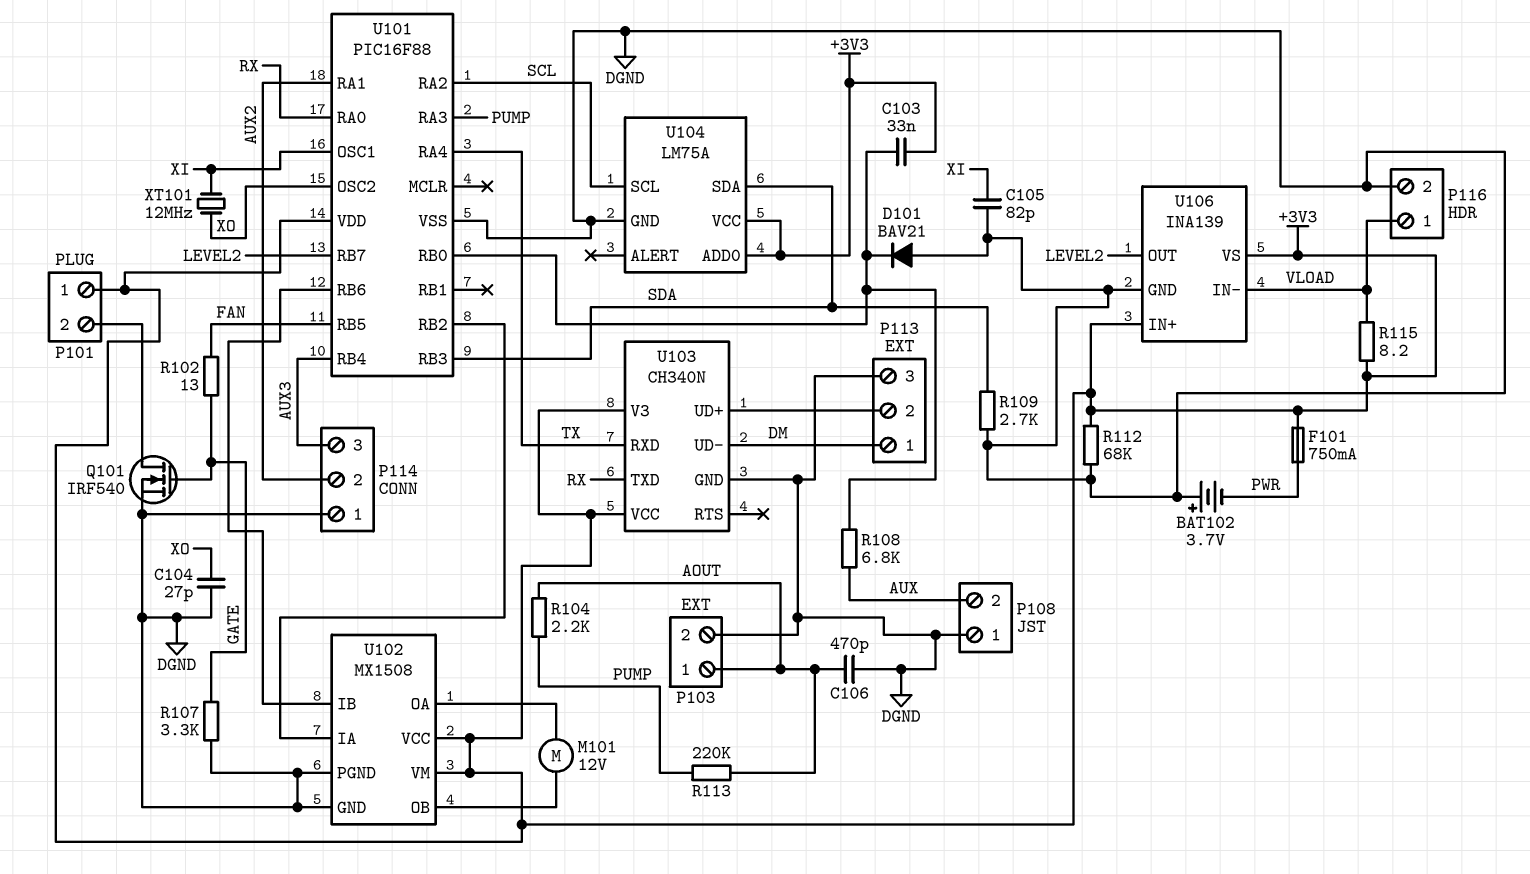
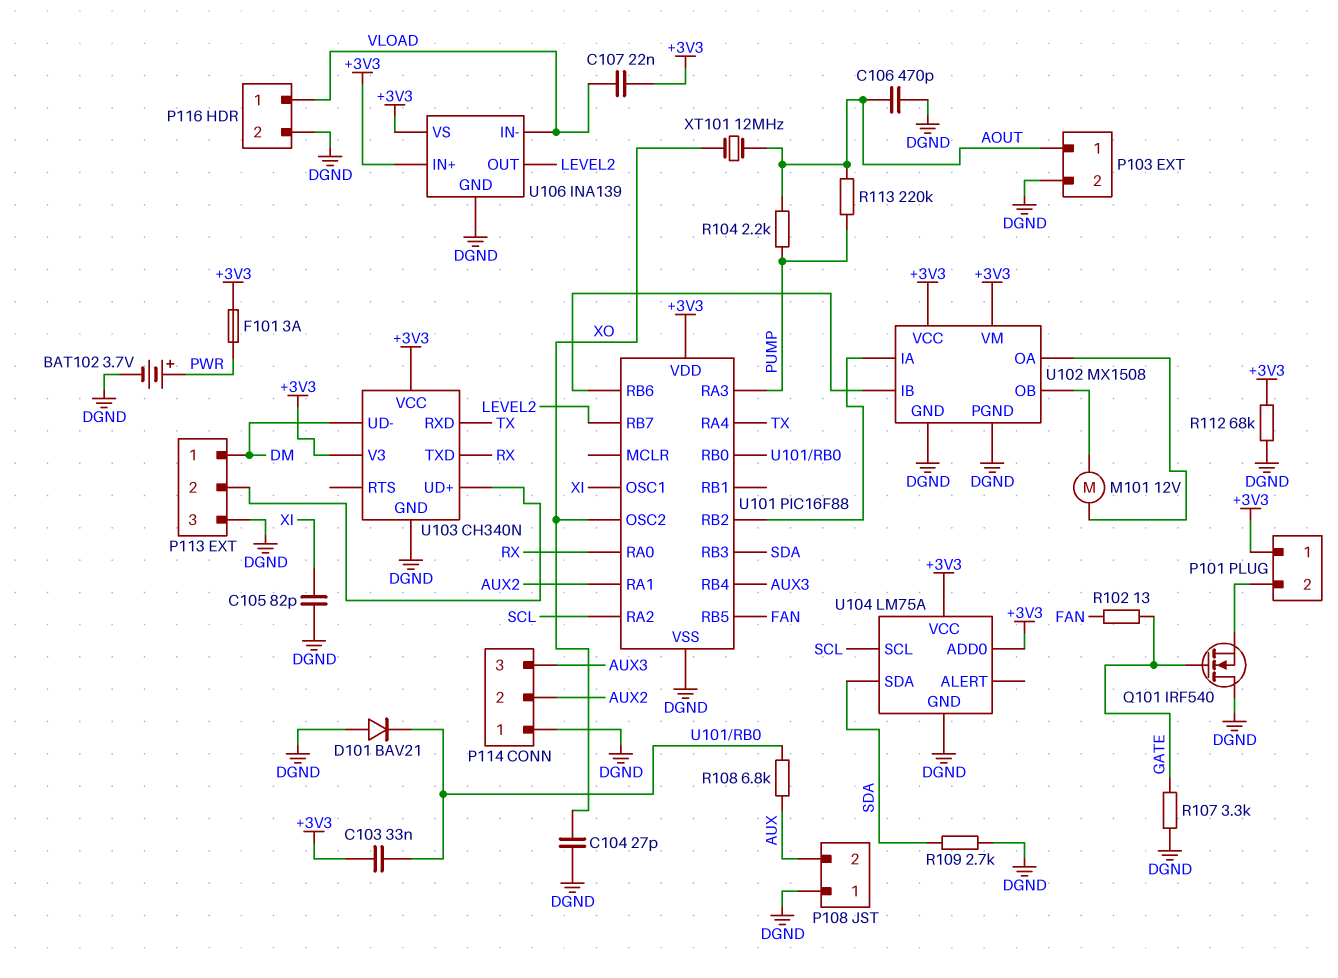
BAT102: 3.7V (plus DGND, minus PWR) -> 3.7V (plus PWR, minus DGND)
C107: none -> 22nF (+3V3, VLOAD)
F101: 750mA (+3V3, PWR) -> 3A (+3V3, PWR)
Q101: NMOS IRF540 (G GATE, D P101/2, S DGND) -> NMOS IRF540 (G GATE, D DGND, S P101/2)
R115: 8.2 (+3V3, VLOAD) -> none
XT101: 12MHz (XI, XO) -> 12MHz (AOUT, XO)

